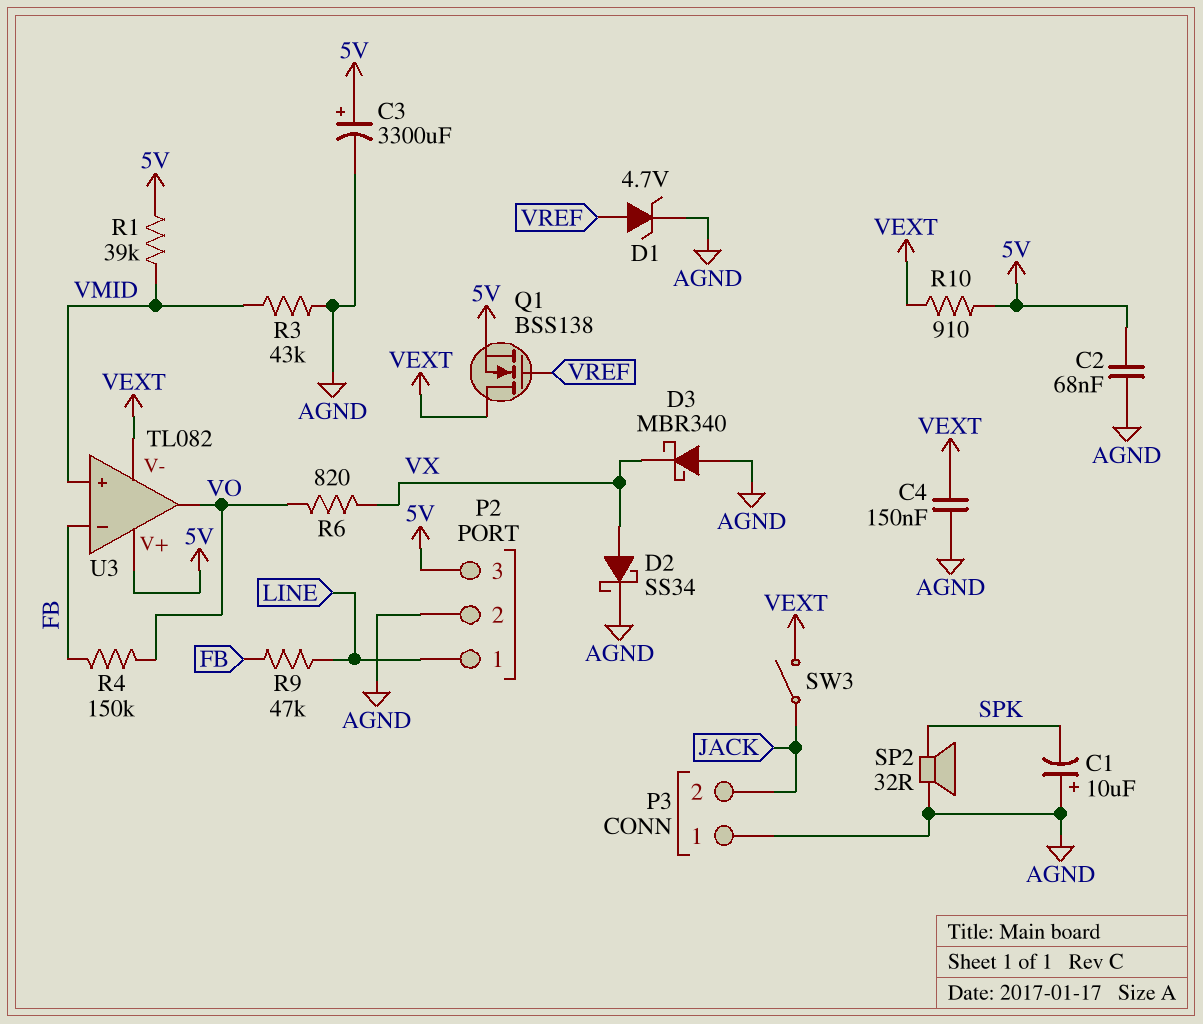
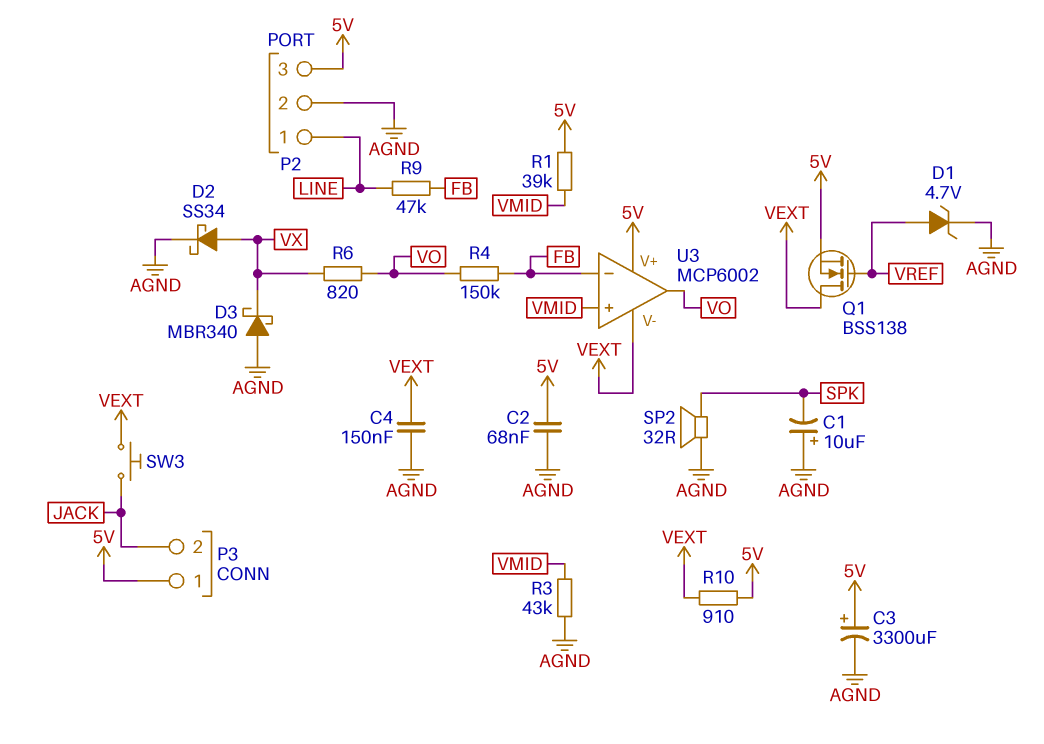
P3 pin 1: AGND -> 5V
SW3: switch (JACK, VEXT) -> button (JACK, VEXT)
U3: TL082 -> MCP6002

